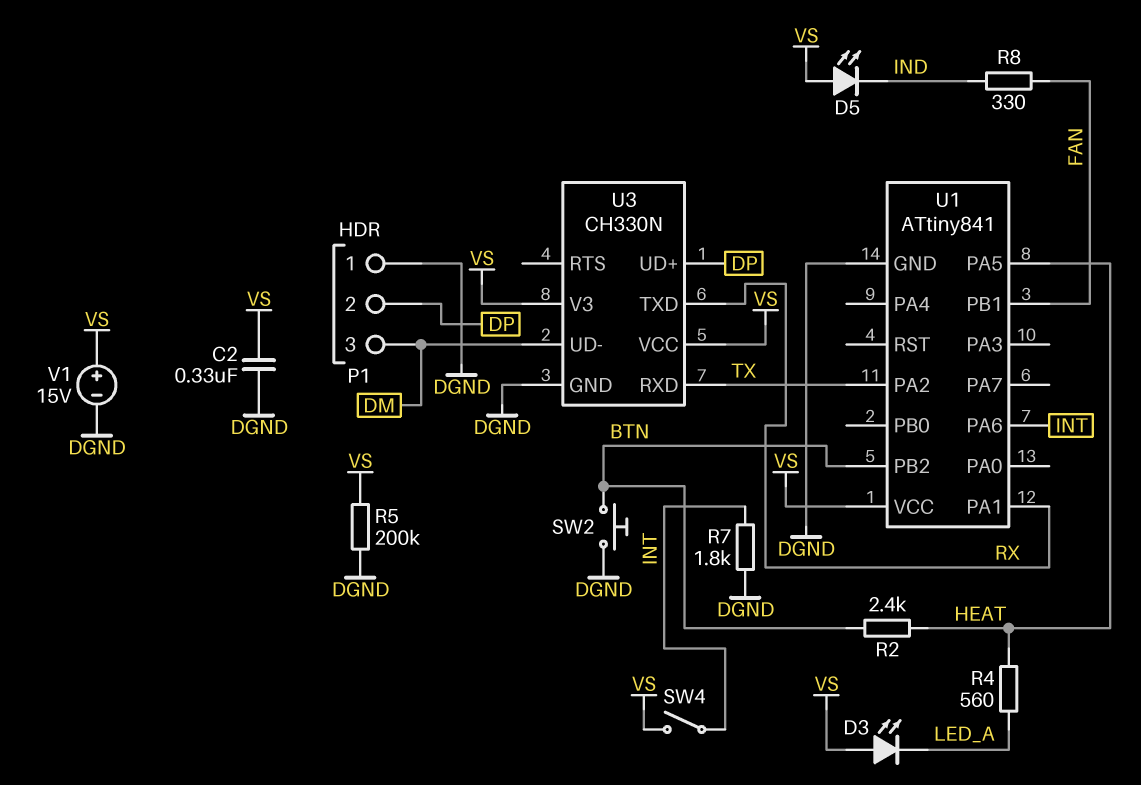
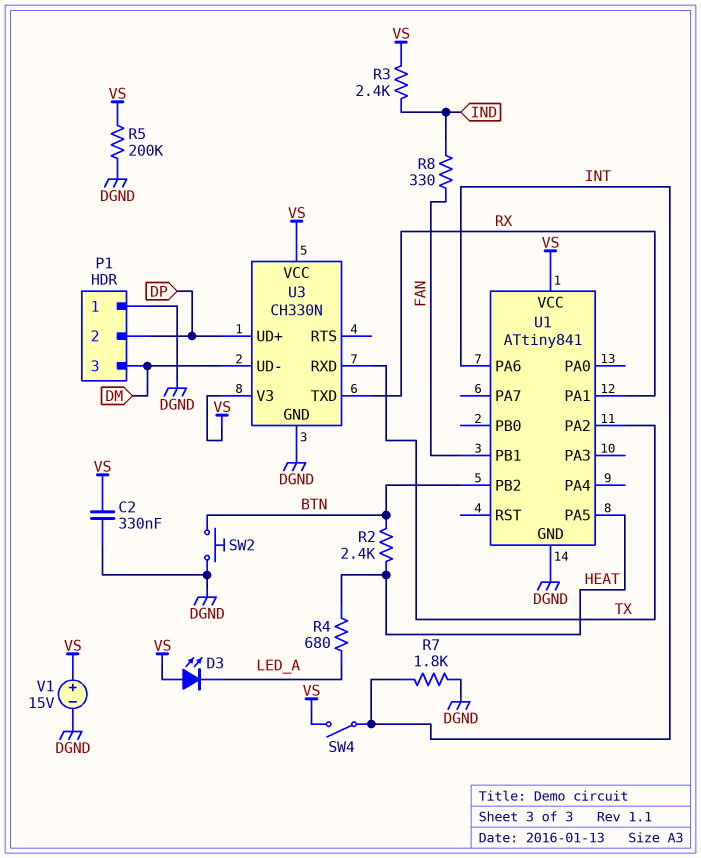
D5: LED (A VS, K IND) -> none
R3: none -> 2.4k (IND, VS)
R4: 560 (HEAT, LED_A) -> 680 (HEAT, LED_A)

